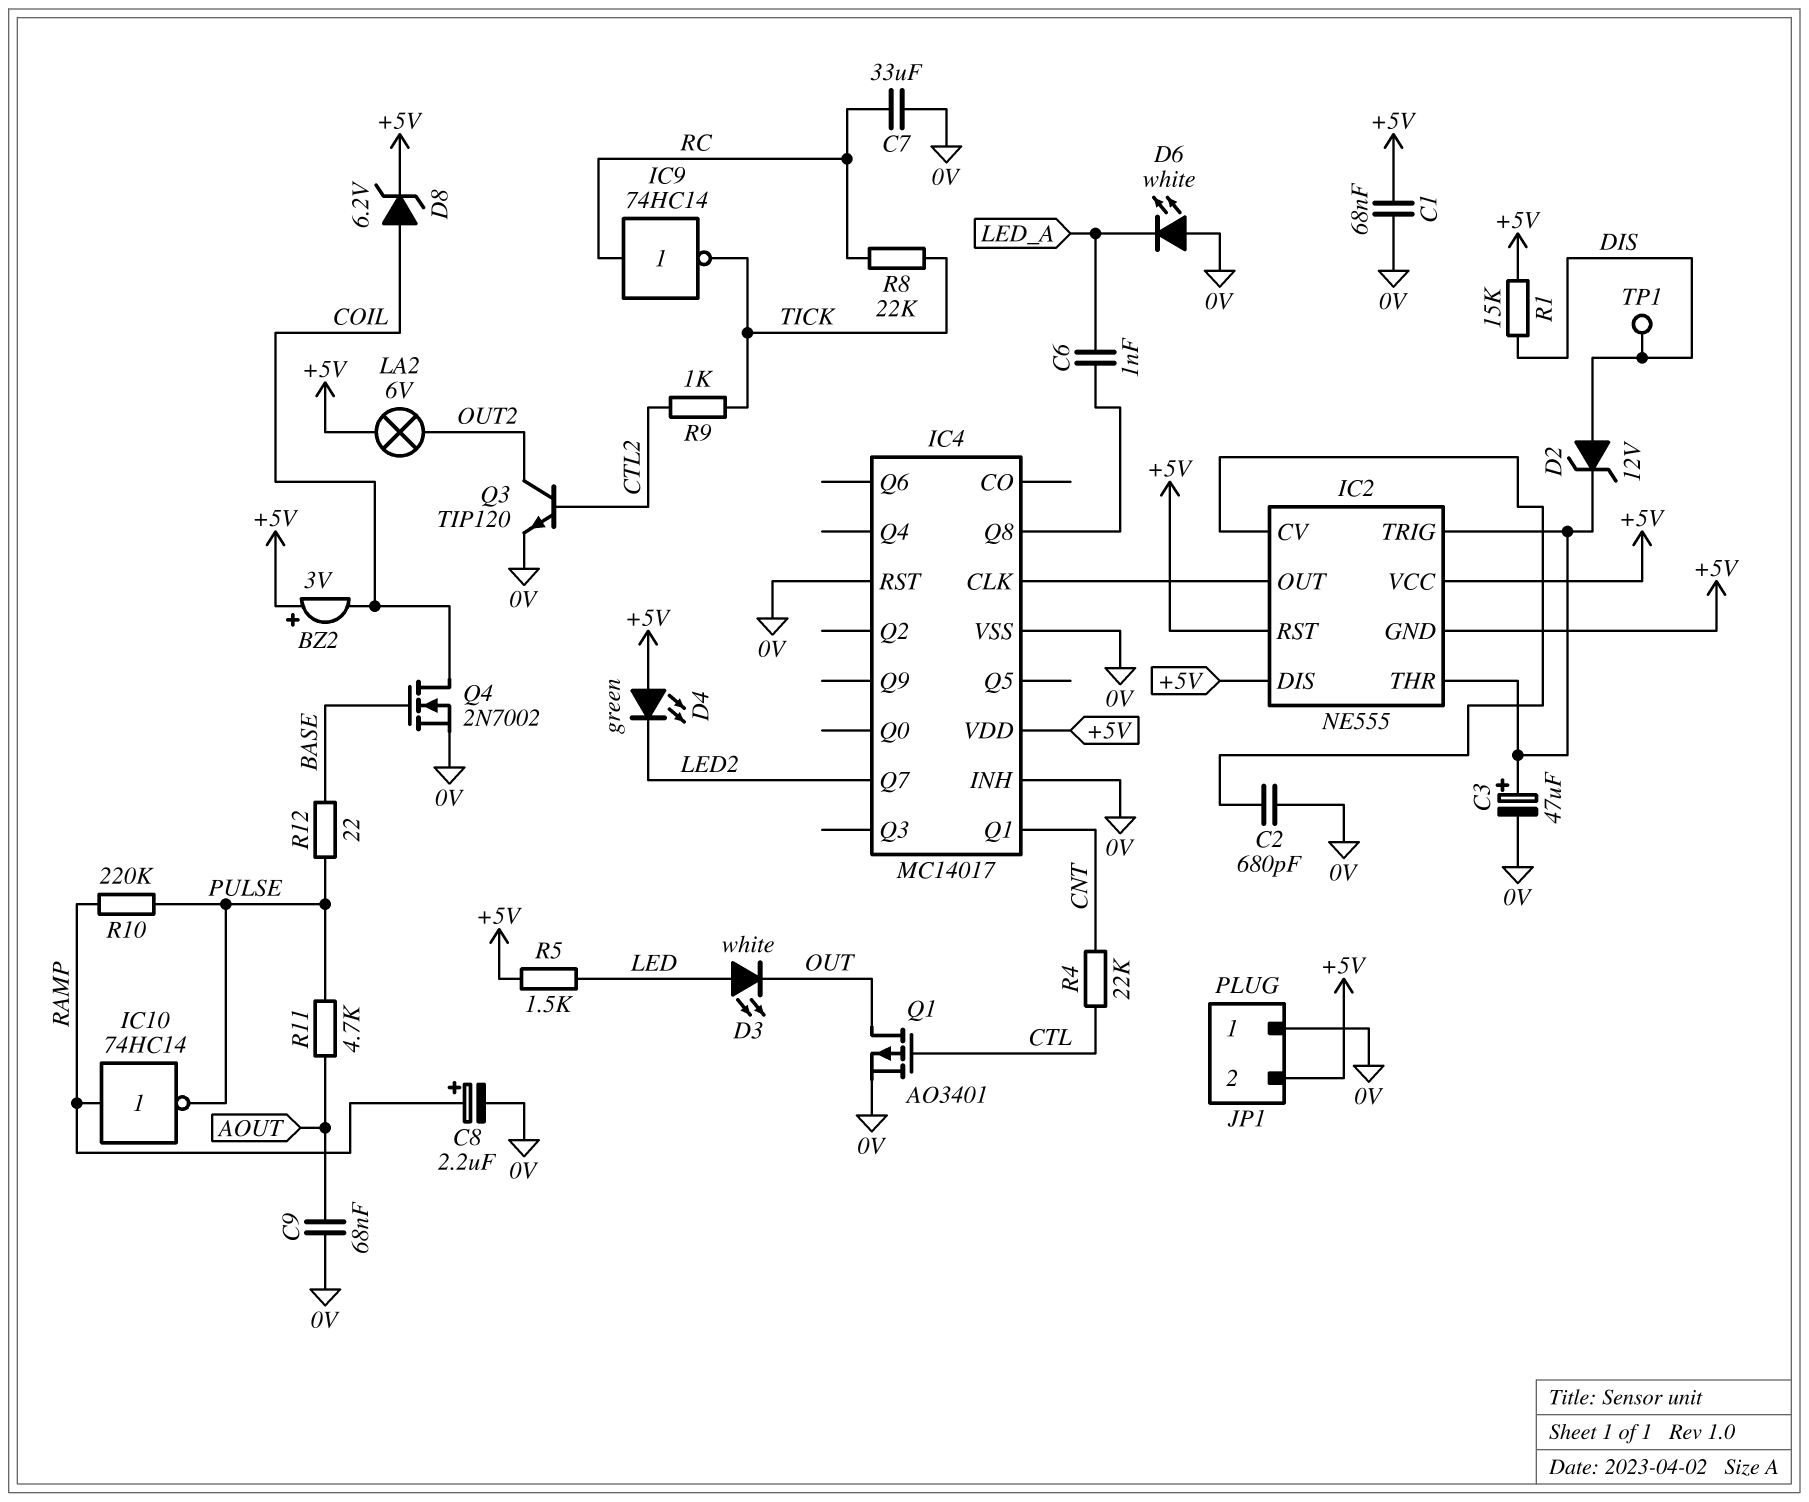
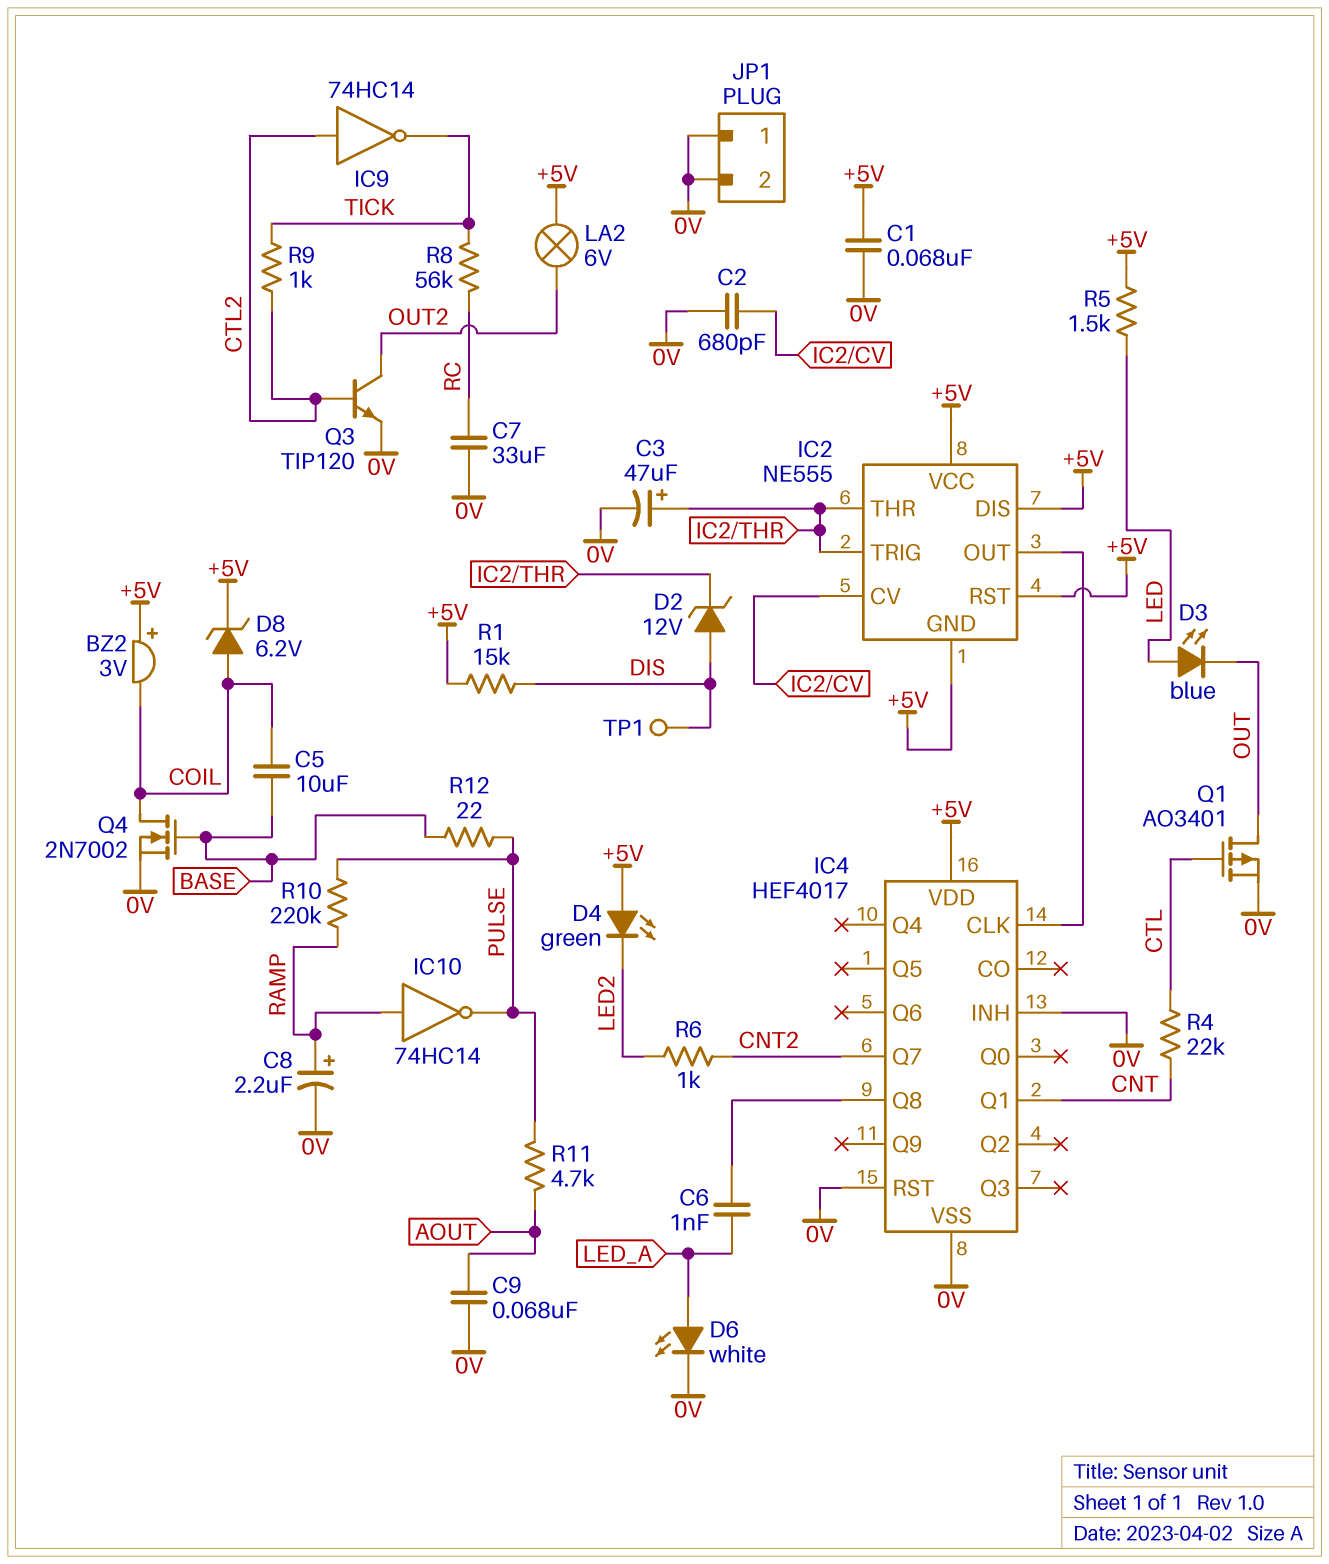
C5: none -> 10uF (BASE, COIL)
D3: LED white (A LED, K OUT) -> LED blue (A LED, K OUT)
D6: LED white (A 0V, K LED_A) -> LED white (A LED_A, K 0V)
IC4: MC14017 -> HEF4017
IC4 pin Q7: LED2 -> CNT2
IC9: NOT 74HC14 (in RC, out TICK) -> NOT 74HC14 (in CTL2, out TICK)
JP1 pin 2: +5V -> 0V
R6: none -> 1k (CNT2, LED2)
R8: 22k (RC, TICK) -> 56k (RC, TICK)

